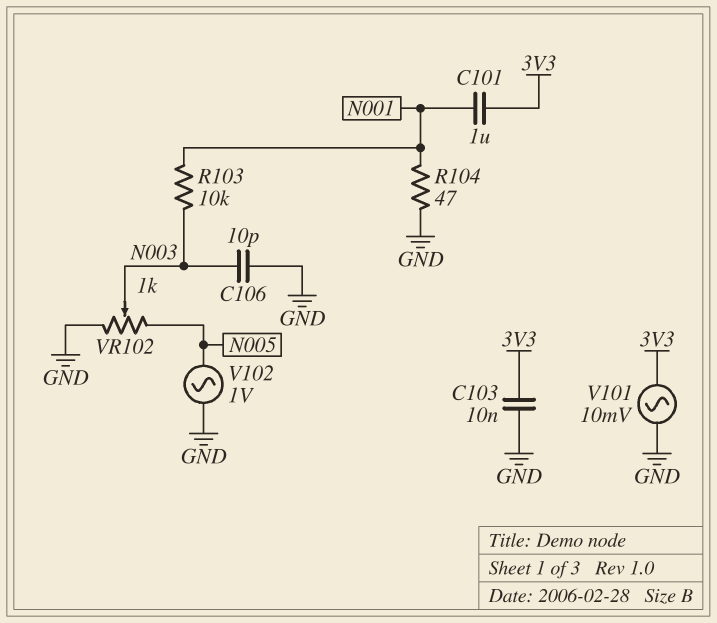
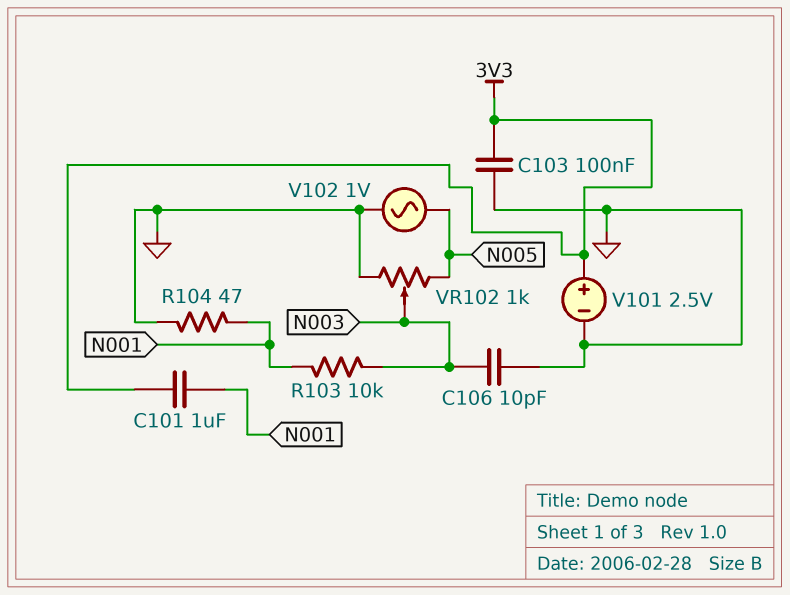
C103: 10nF (3V3, GND) -> 100nF (3V3, GND)
V101: AC 10mV (3V3, GND) -> 2.5V (plus 3V3, minus GND)

